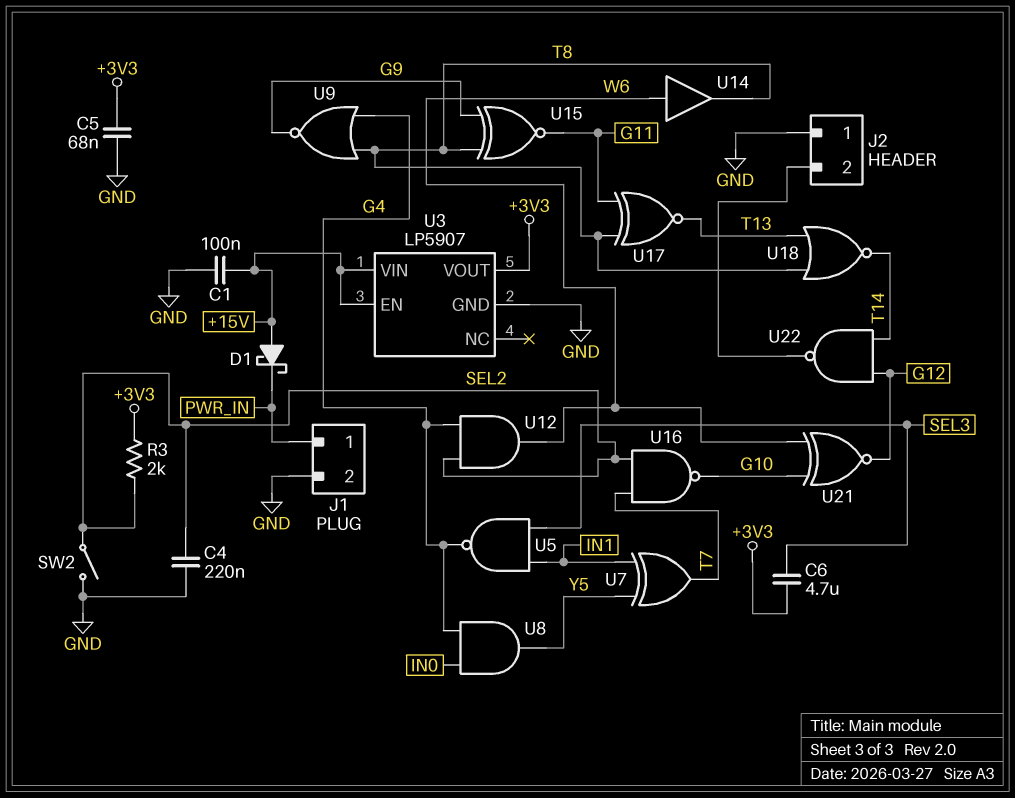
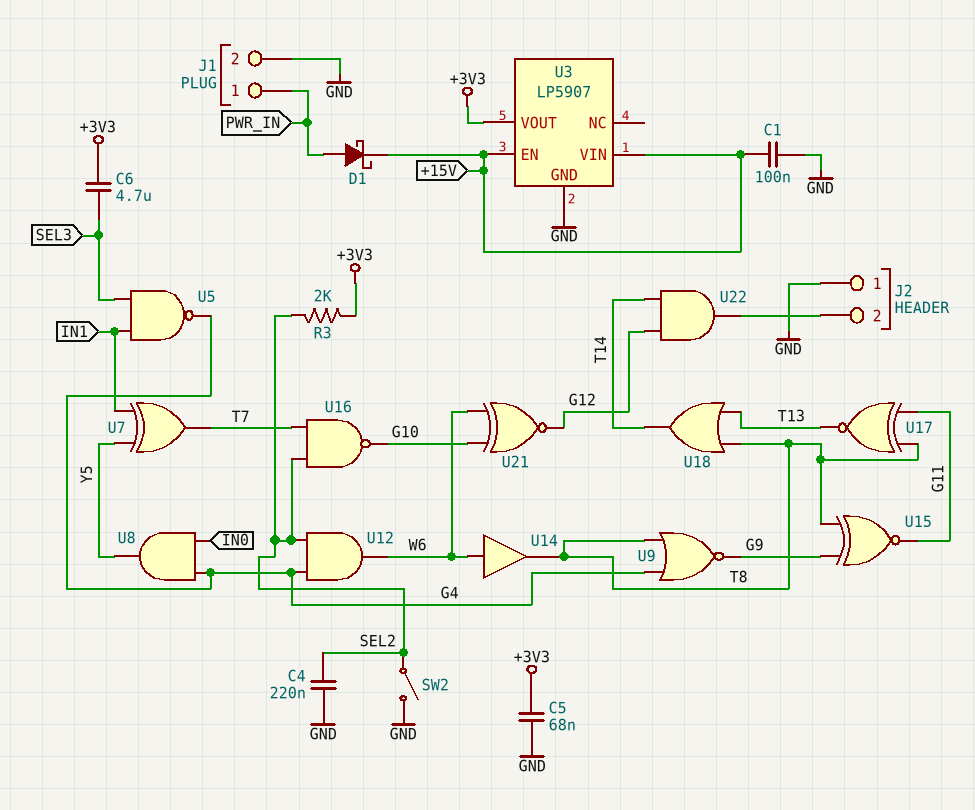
D1: schottky (A +15V, K PWR_IN) -> schottky (A PWR_IN, K +15V)
U18: NOR (in T8, in T13, out T14) -> OR (in T8, in T13, out T14)
U22: NAND (in G12, in T14, out J2/2) -> AND (in G12, in T14, out J2/2)

